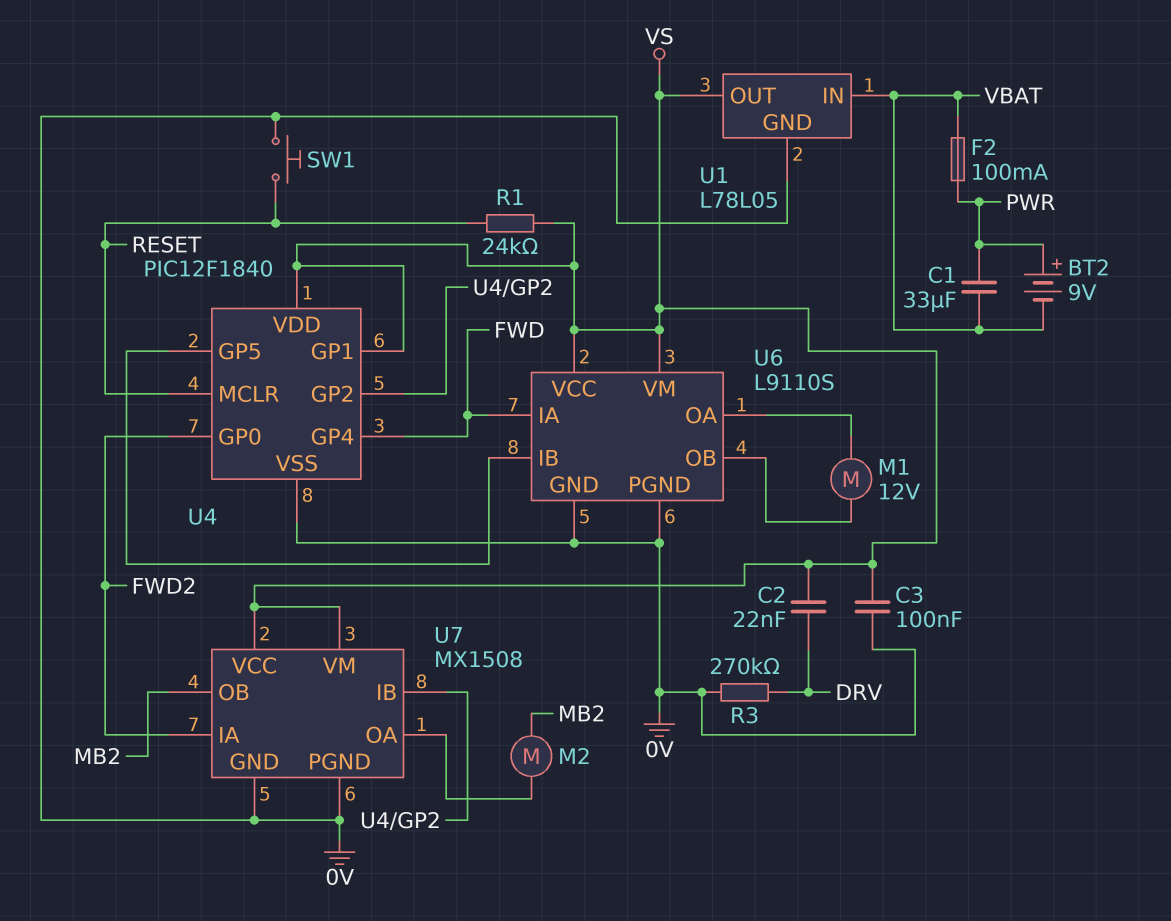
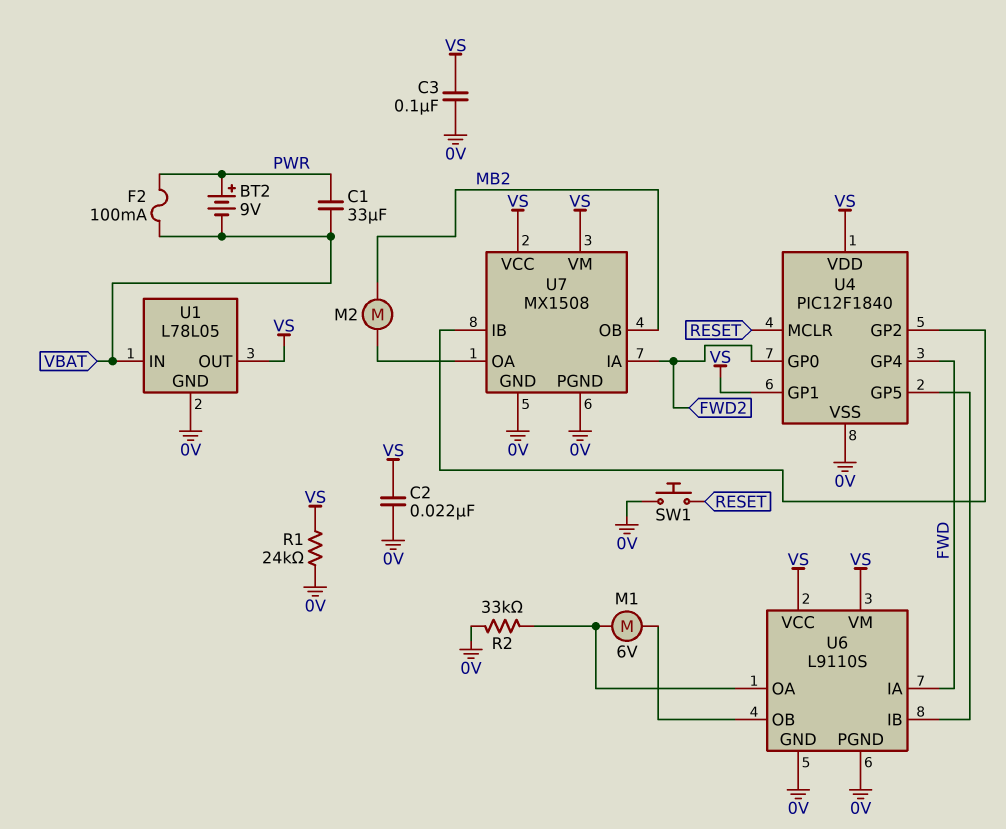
C2: 22nF (DRV, VS) -> 22nF (0V, VS)
M1: motor 12V (U6/OA, U6/OB) -> motor 6V (U6/OA, U6/OB)
R1: 24k (RESET, VS) -> 24k (0V, VS)
R2: none -> 33k (0V, U6/OA)
R3: 270k (0V, DRV) -> none

